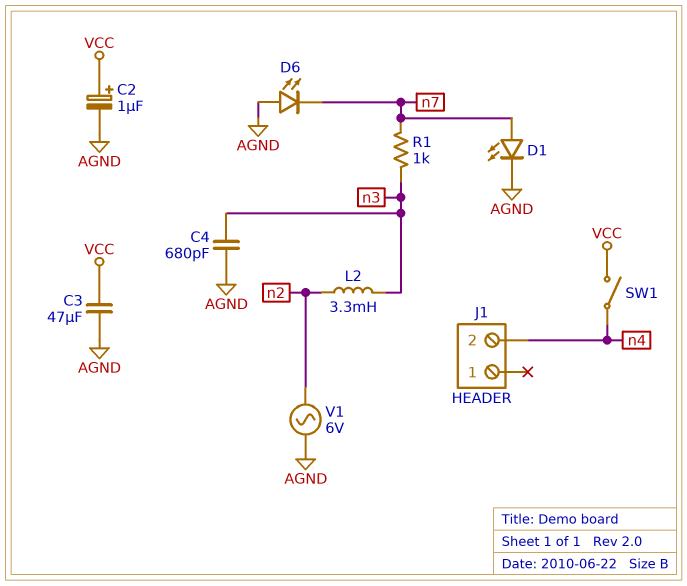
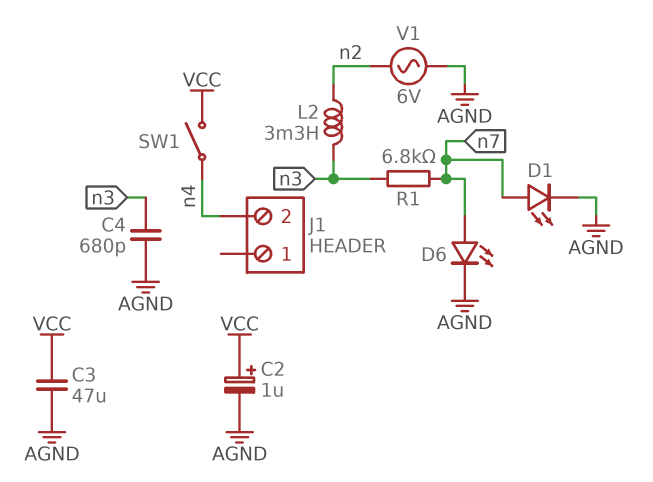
D6: LED (A AGND, K n7) -> LED (A n7, K AGND)
R1: 1k (n3, n7) -> 6.8k (n3, n7)

